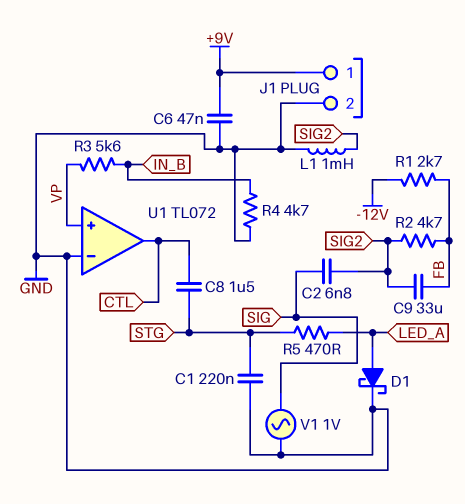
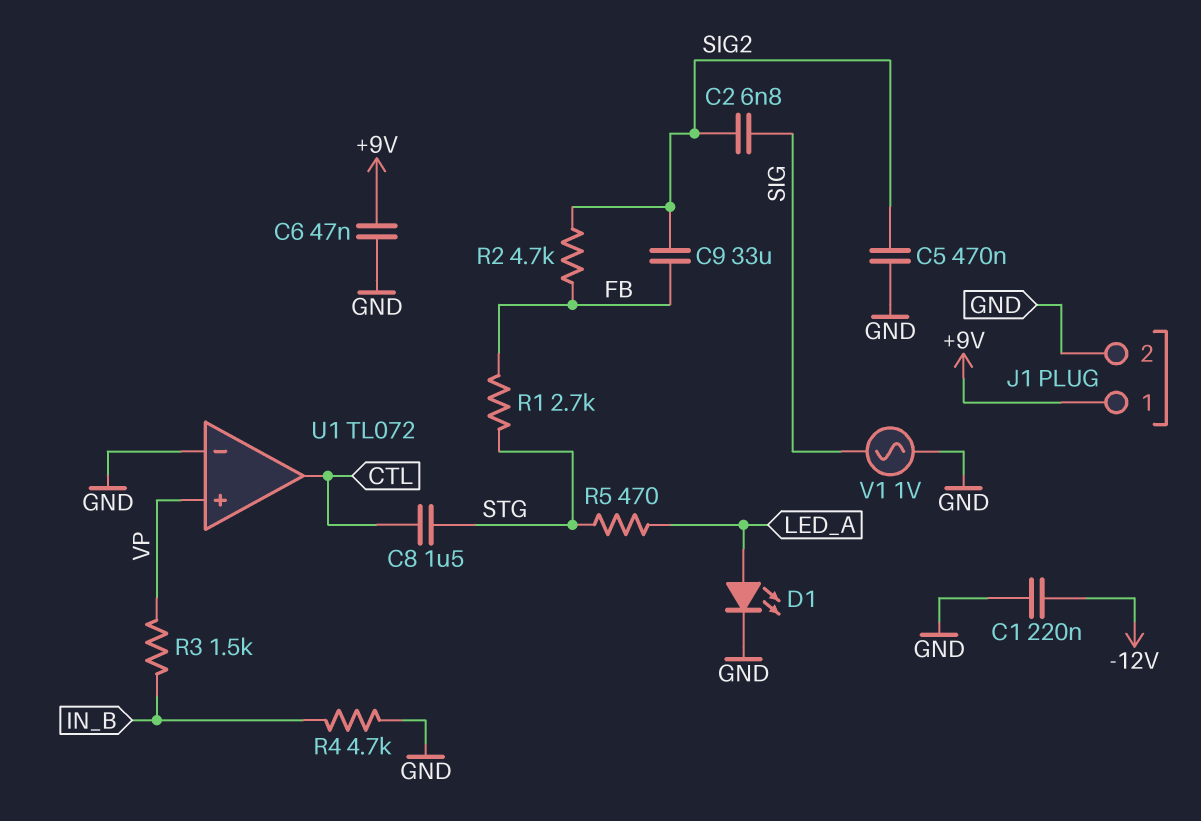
C1: 220nF (GND, STG) -> 220nF (-12V, GND)
C5: none -> 470nF (GND, SIG2)
D1: schottky (A LED_A, K GND) -> LED (A LED_A, K GND)
L1: 1mH (GND, SIG2) -> none
R1: 2.7k (-12V, FB) -> 2.7k (FB, STG)
R3: 5.6k (IN_B, VP) -> 1.5k (IN_B, VP)

